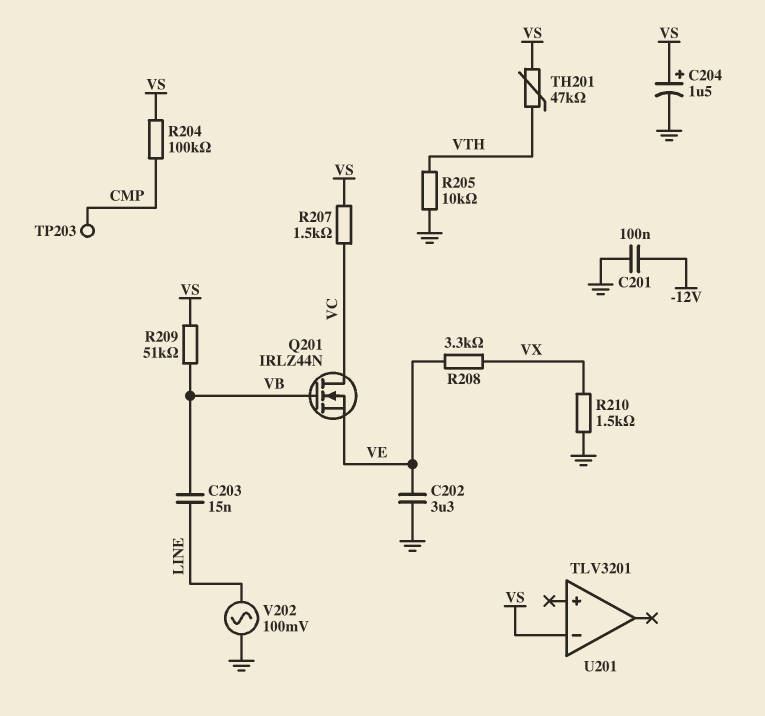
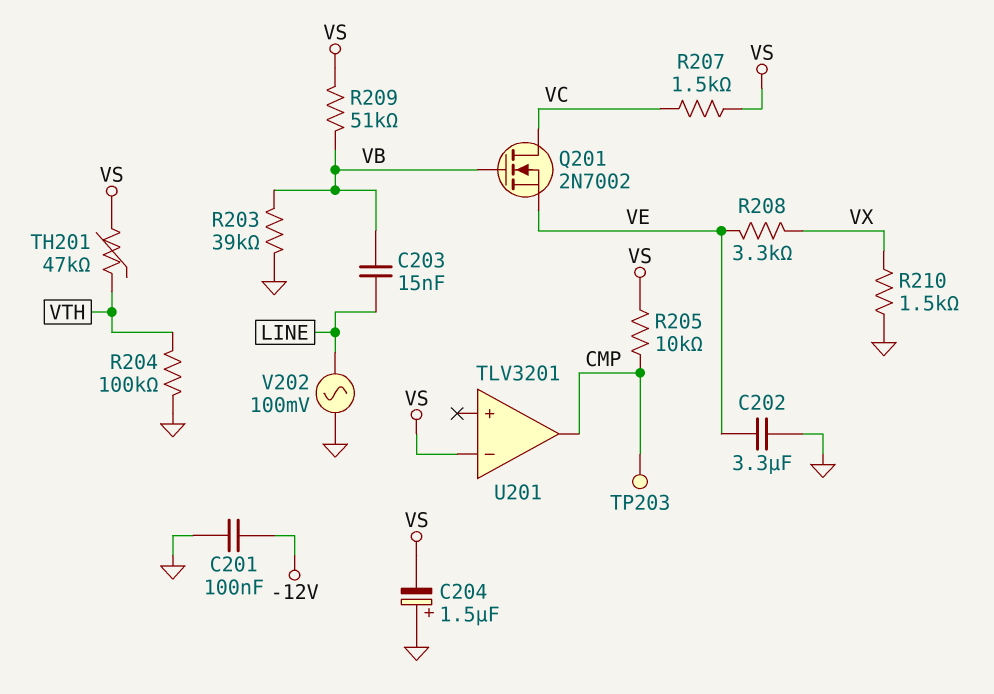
C204: 1.5uF (plus VS, minus GND) -> 1.5uF (plus GND, minus VS)
Q201: NMOS IRLZ44N (G VB, D VC, S VE) -> NMOS 2N7002 (G VB, D VC, S VE)
R203: none -> 39k (GND, VB)
R204: 100k (CMP, VS) -> 100k (GND, VTH)
R205: 10k (GND, VTH) -> 10k (CMP, VS)
U201 pin out: none -> CMP

